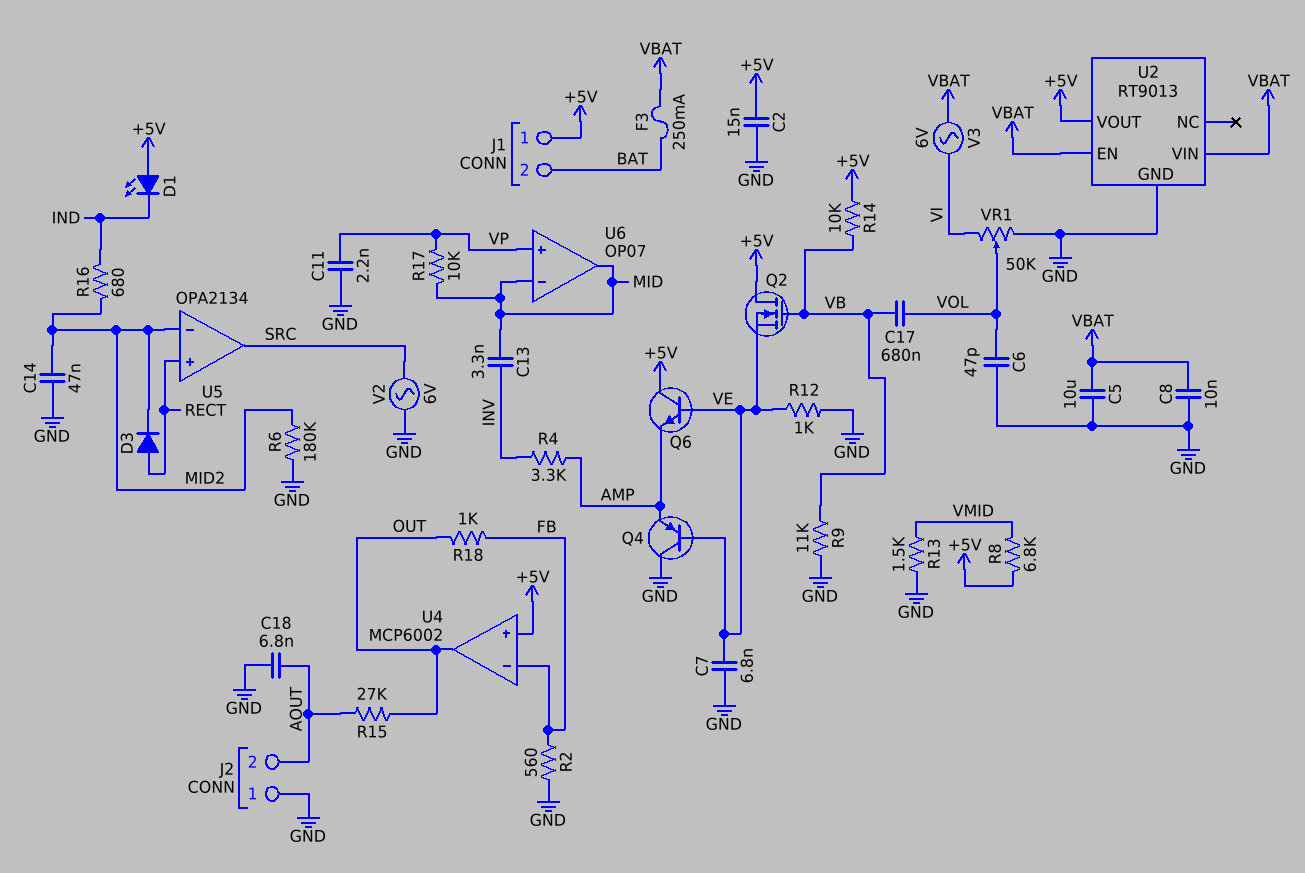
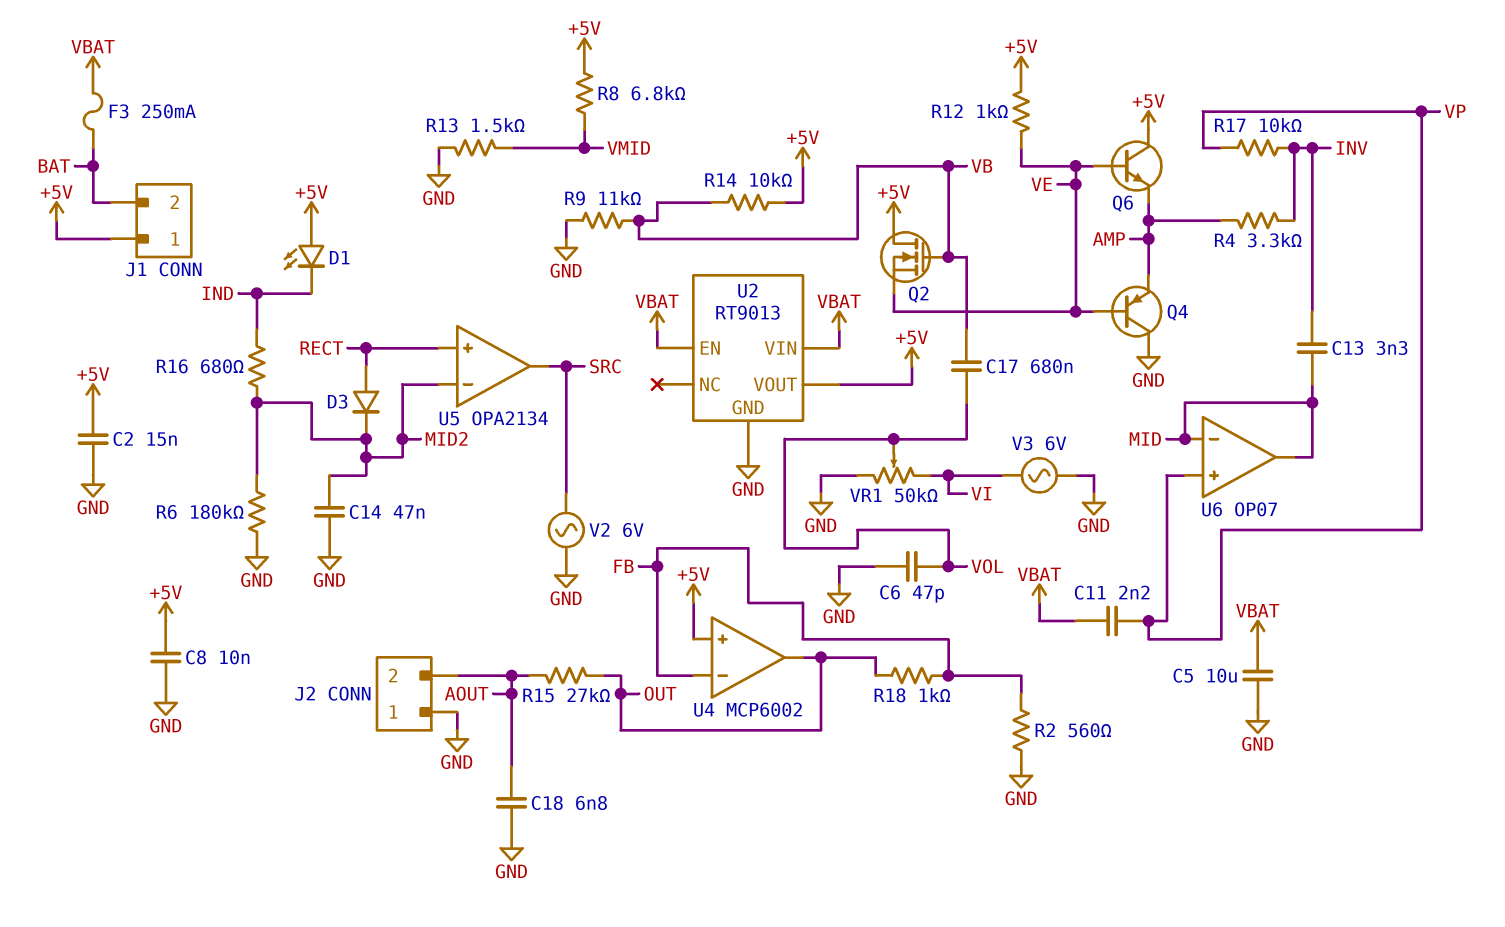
C7: 6.8nF (GND, VE) -> none
C8: 10nF (GND, VBAT) -> 10nF (+5V, GND)
C11: 2.2nF (GND, VP) -> 2.2nF (VBAT, VP)
R12: 1k (GND, VE) -> 1k (+5V, VE)
R17: 10k (MID, VP) -> 10k (INV, VP)
V3: AC 6V (VBAT, VI) -> AC 6V (GND, VI)

